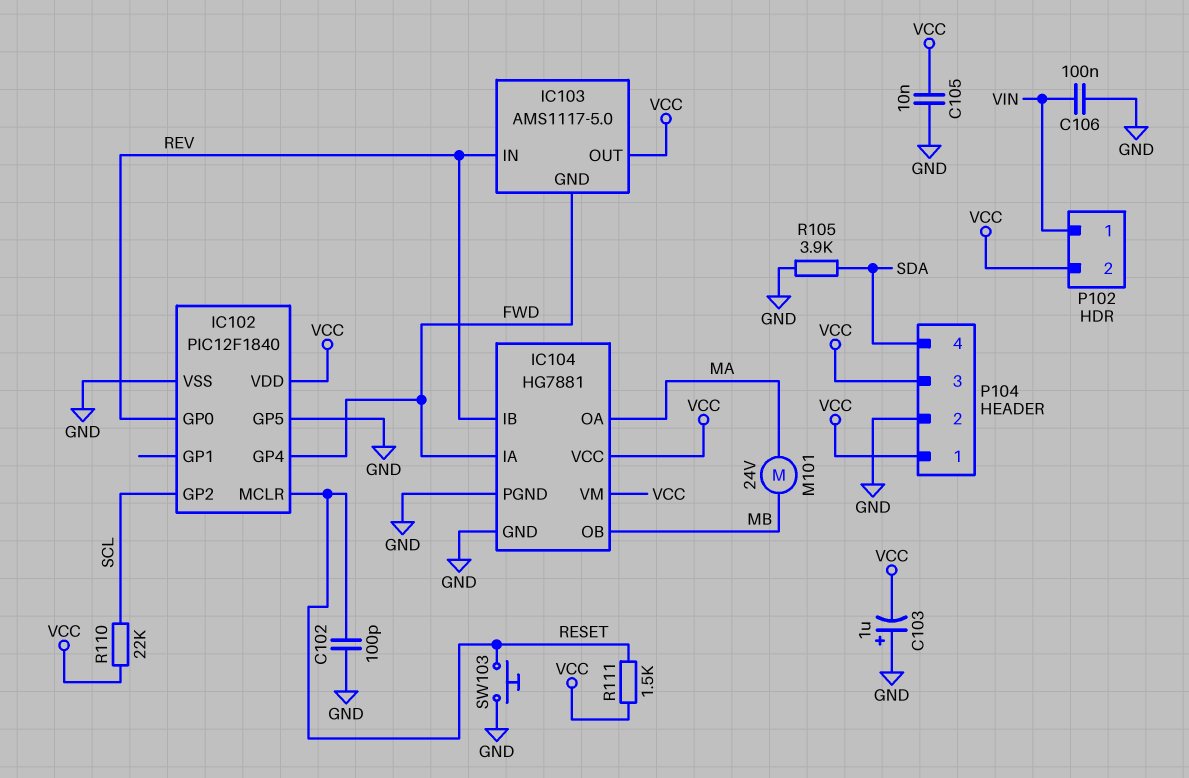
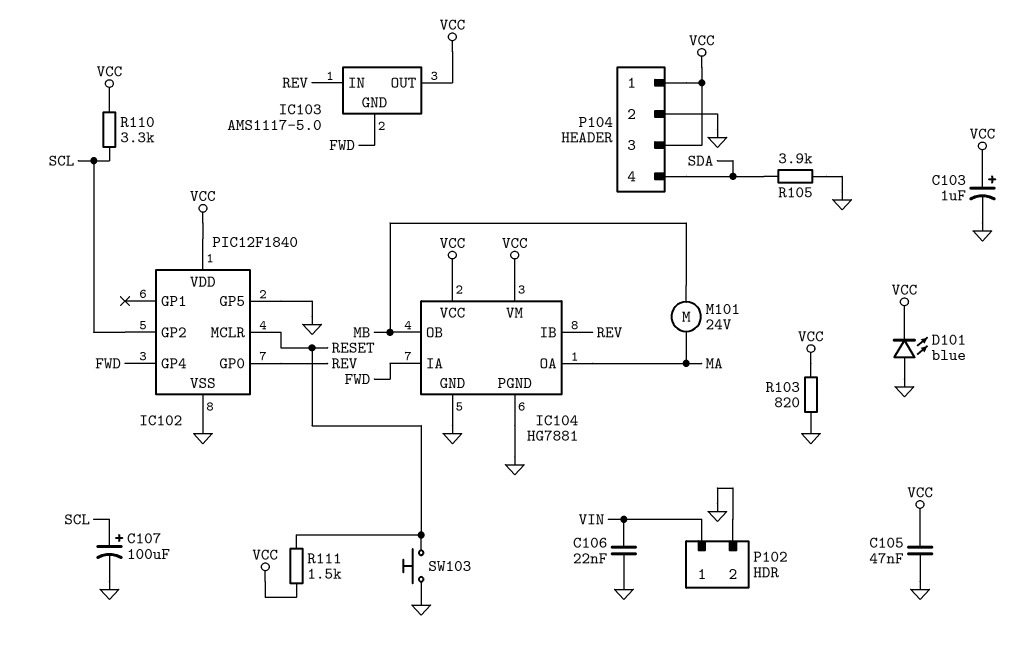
C102: 100pF (GND, RESET) -> none
C103: 1uF (plus GND, minus VCC) -> 1uF (plus VCC, minus GND)
C105: 10nF (GND, VCC) -> 47nF (GND, VCC)
C106: 100nF (GND, VIN) -> 22nF (GND, VIN)
C107: none -> 100uF (plus SCL, minus GND)
D101: none -> LED blue (A GND, K VCC)
P102 pin 2: VCC -> GND
R103: none -> 820 (GND, VCC)
R110: 22k (SCL, VCC) -> 3.3k (SCL, VCC)

